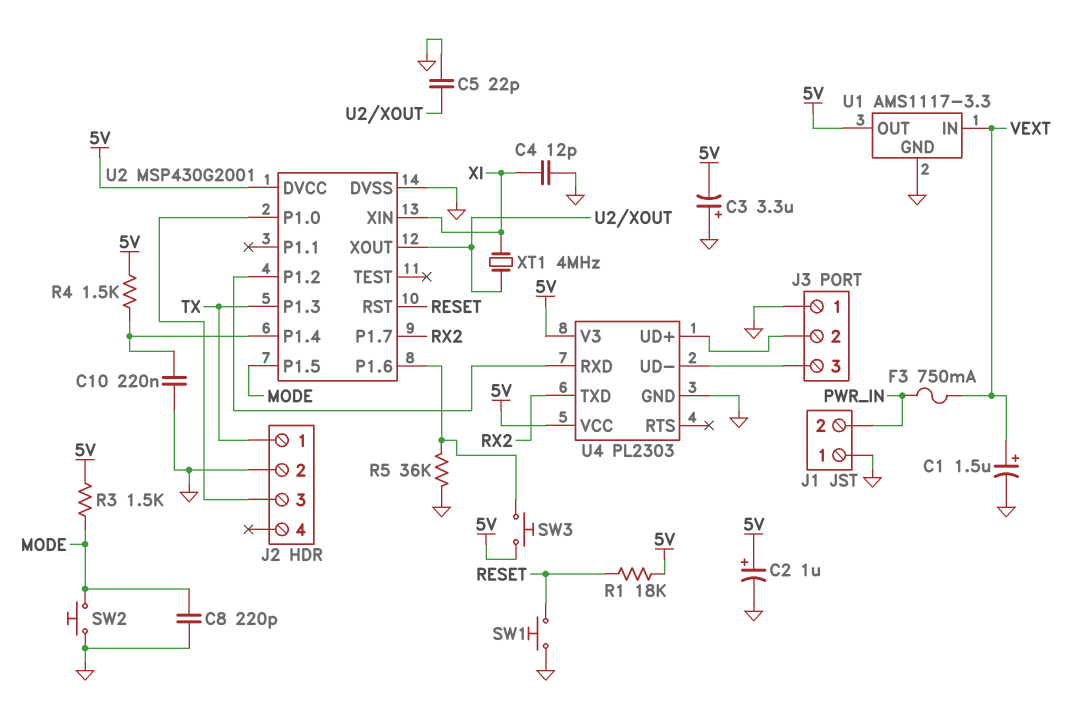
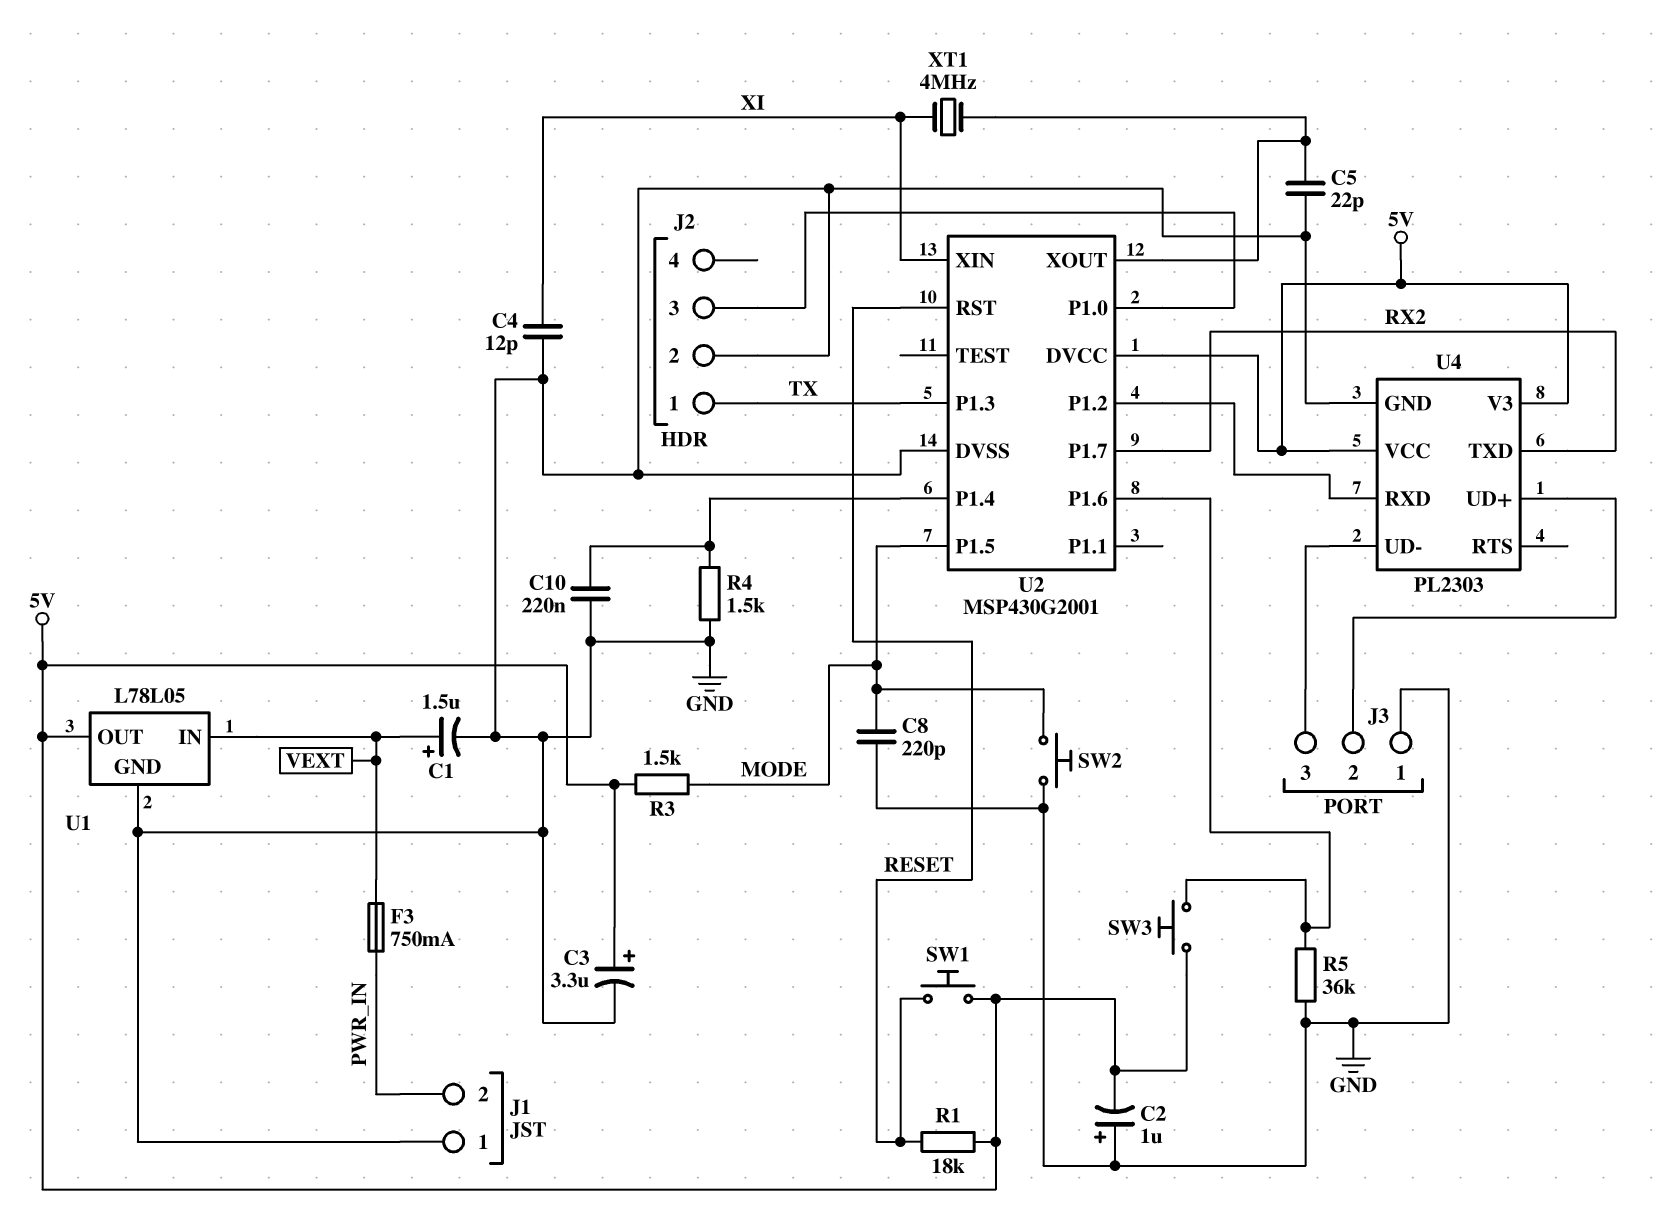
C2: 1uF (plus 5V, minus GND) -> 1uF (plus GND, minus 5V)
C3: 3.3uF (plus GND, minus 5V) -> 3.3uF (plus 5V, minus GND)
R4: 1.5k (5V, U2/P1.4) -> 1.5k (GND, U2/P1.4)
SW1: button (GND, RESET) -> button (5V, RESET)
U1: AMS1117-3.3 -> L78L05

